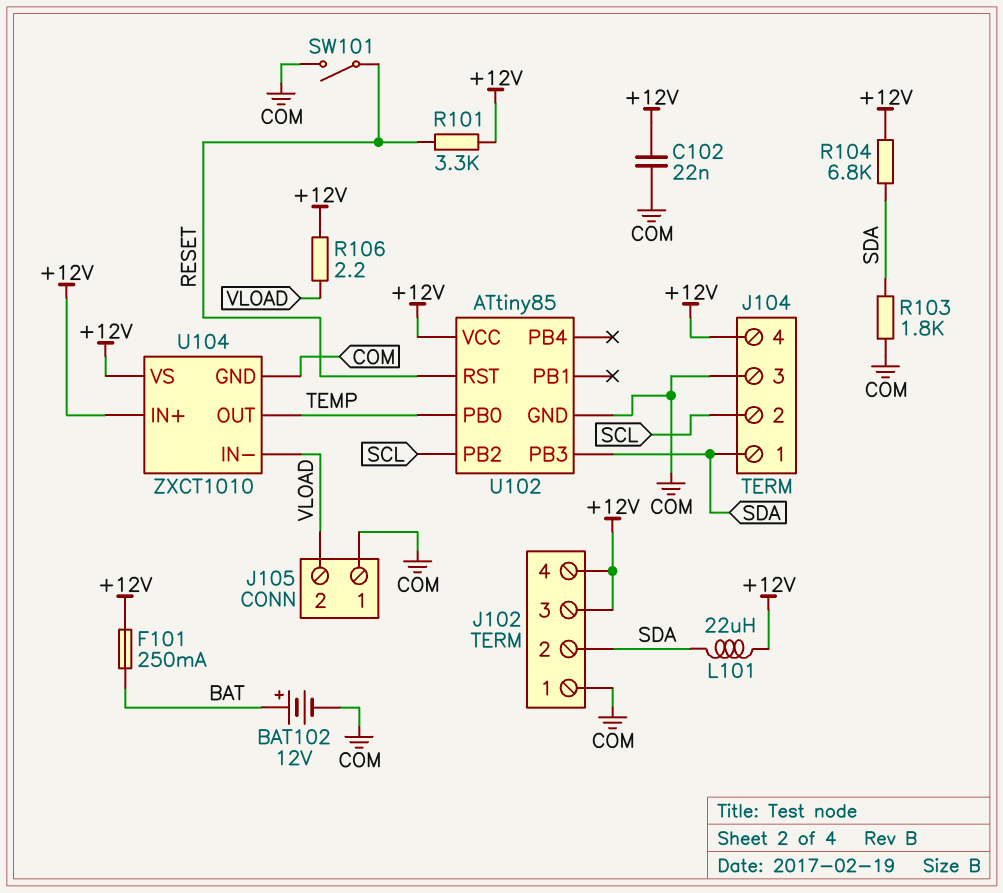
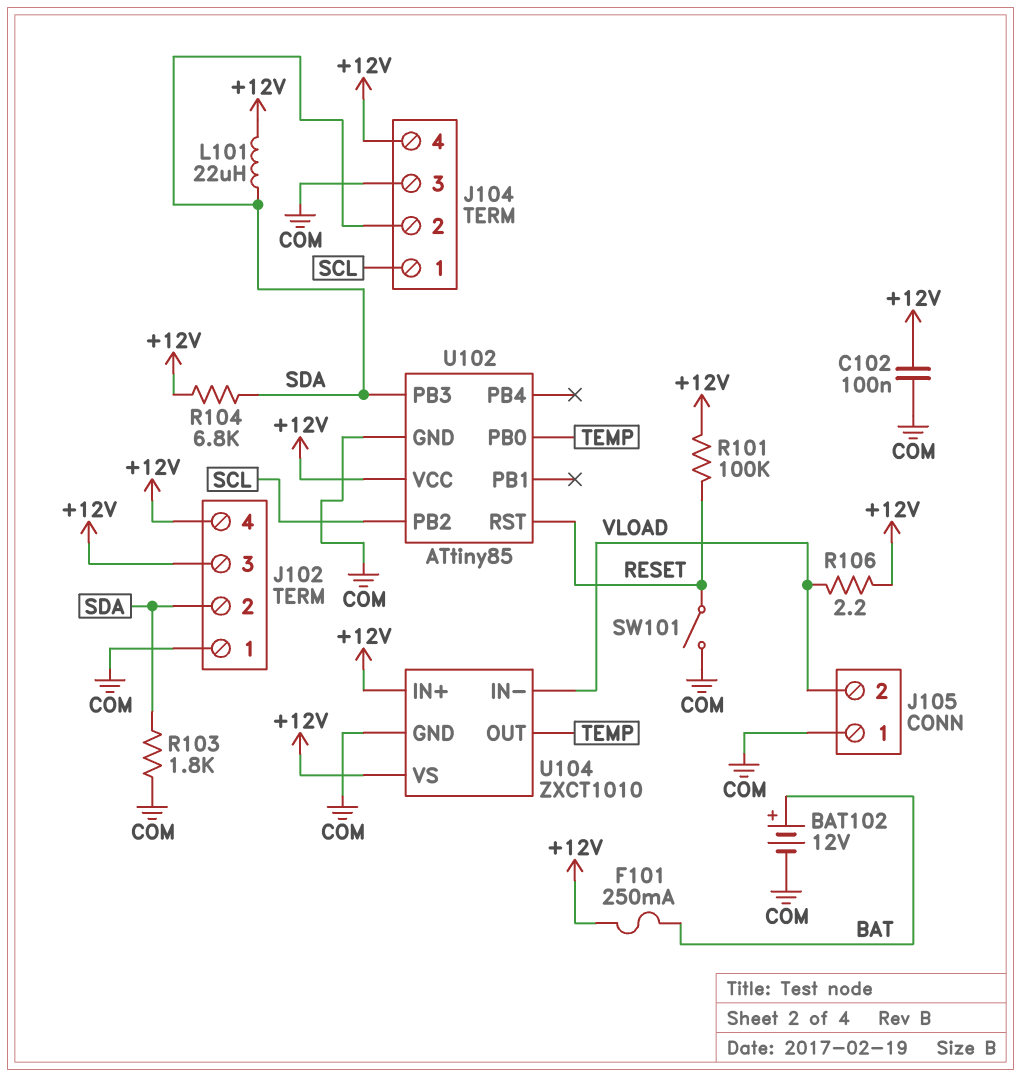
C102: 22nF (+12V, COM) -> 100nF (+12V, COM)
J104 pin 1: SDA -> SCL
J104 pin 2: SCL -> SDA
R101: 3.3k (+12V, RESET) -> 100k (+12V, RESET)

